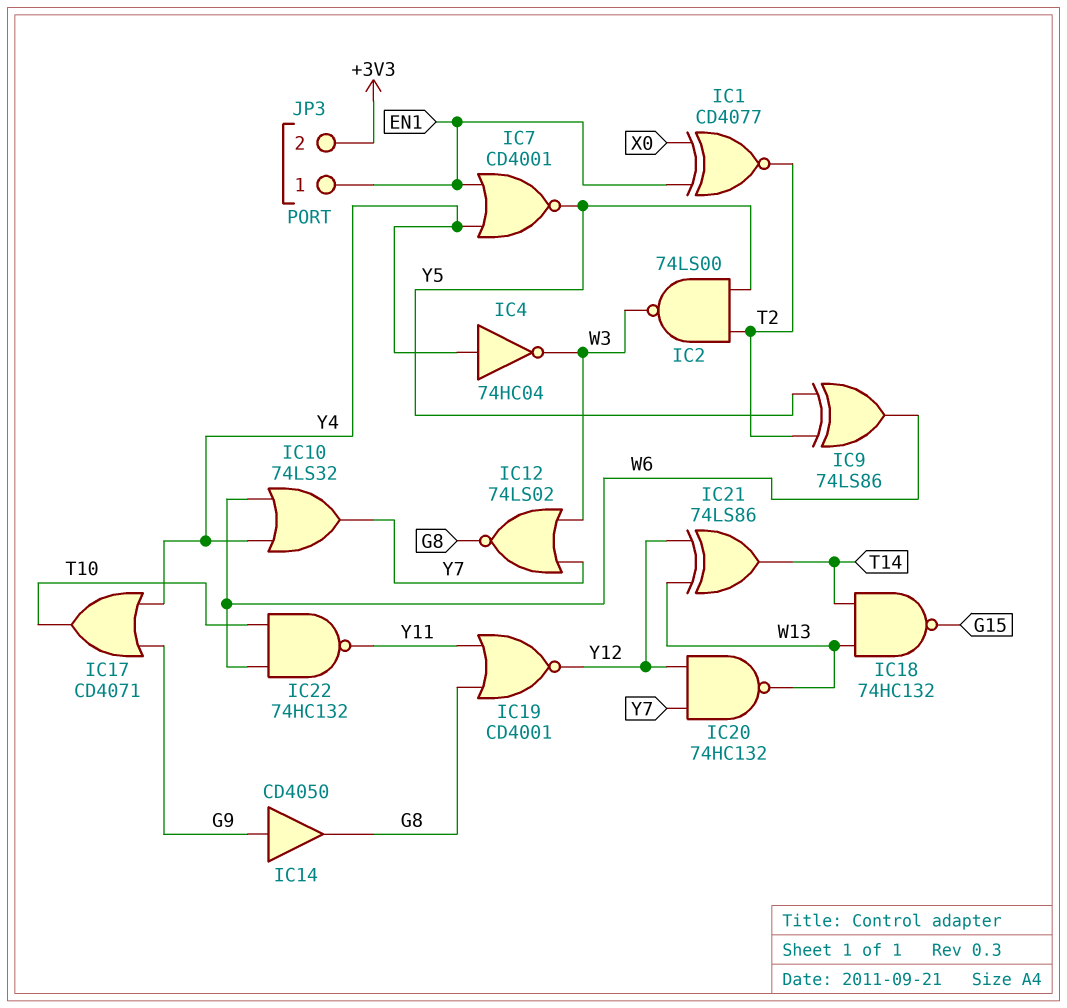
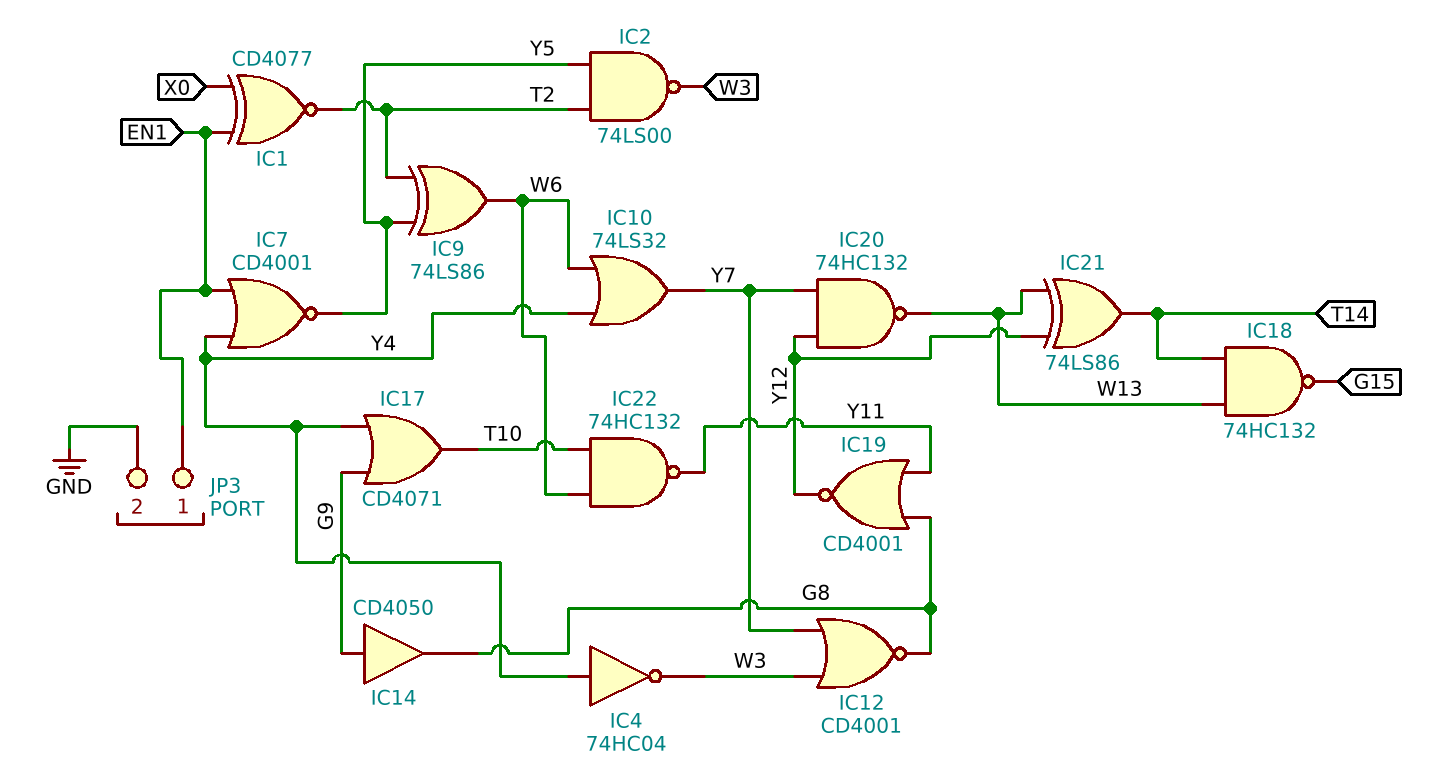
IC12: NOR 74LS02 (in W3, in Y7, out G8) -> NOR CD4001 (in W3, in Y7, out G8)
JP3 pin 2: +3V3 -> GND

